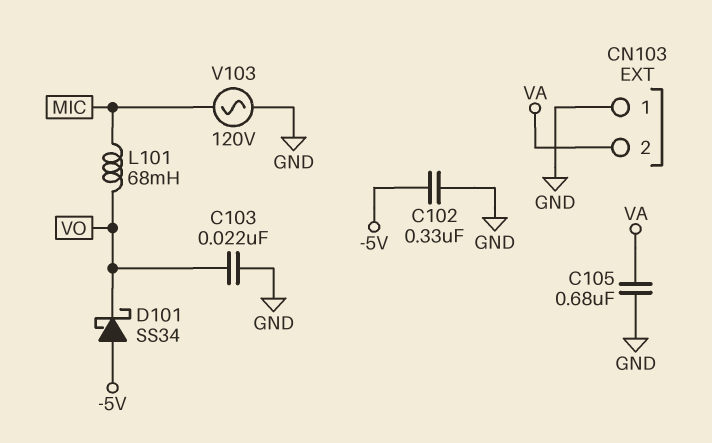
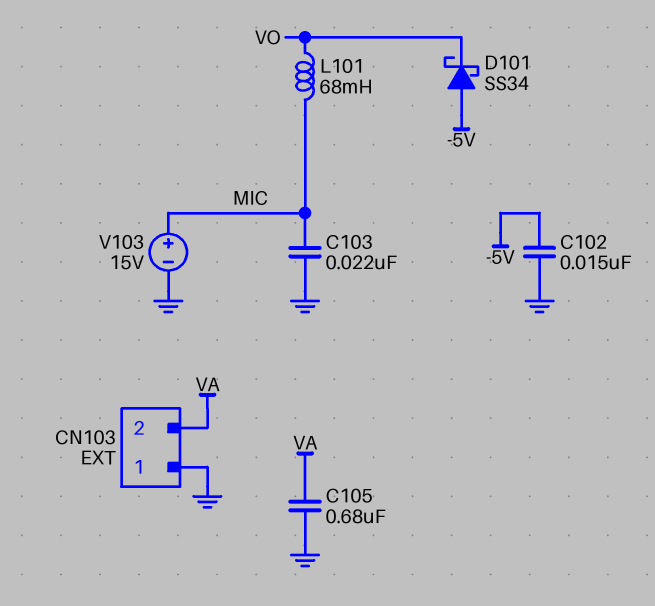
C102: 330nF (-5V, GND) -> 15nF (-5V, GND)
C103: 22nF (GND, VO) -> 22nF (GND, MIC)
V103: AC 120V (GND, MIC) -> 15V (plus MIC, minus GND)

